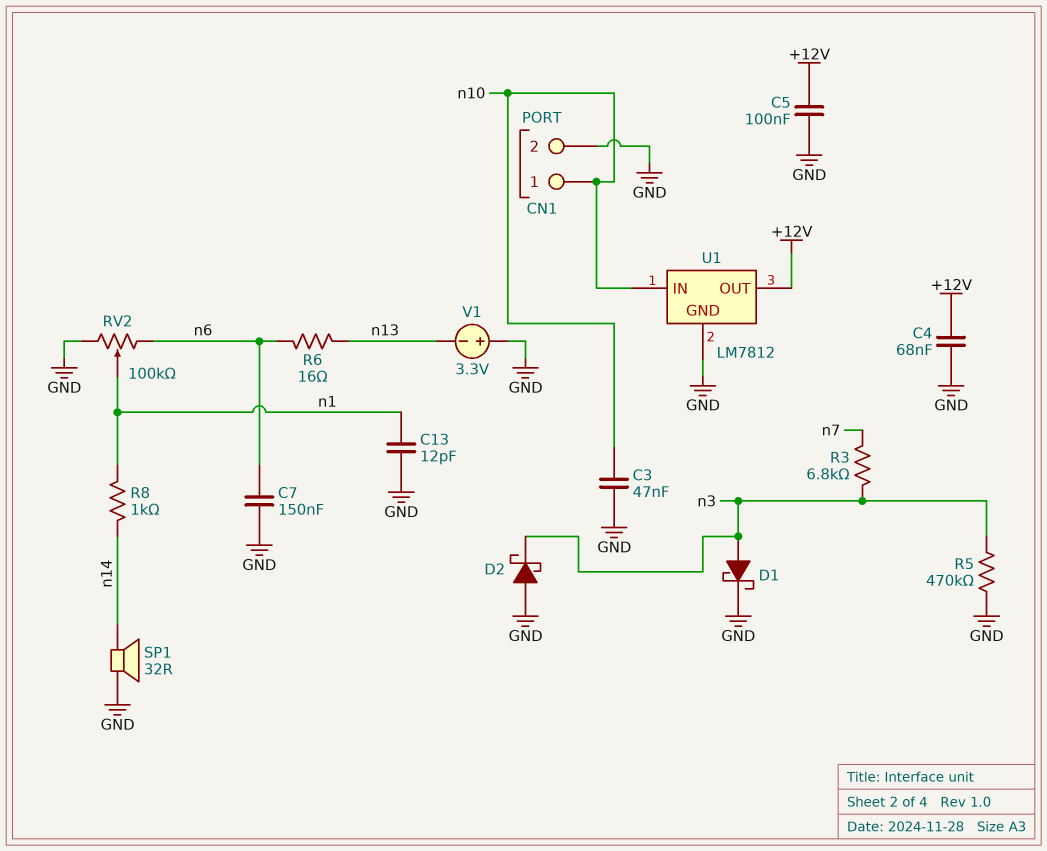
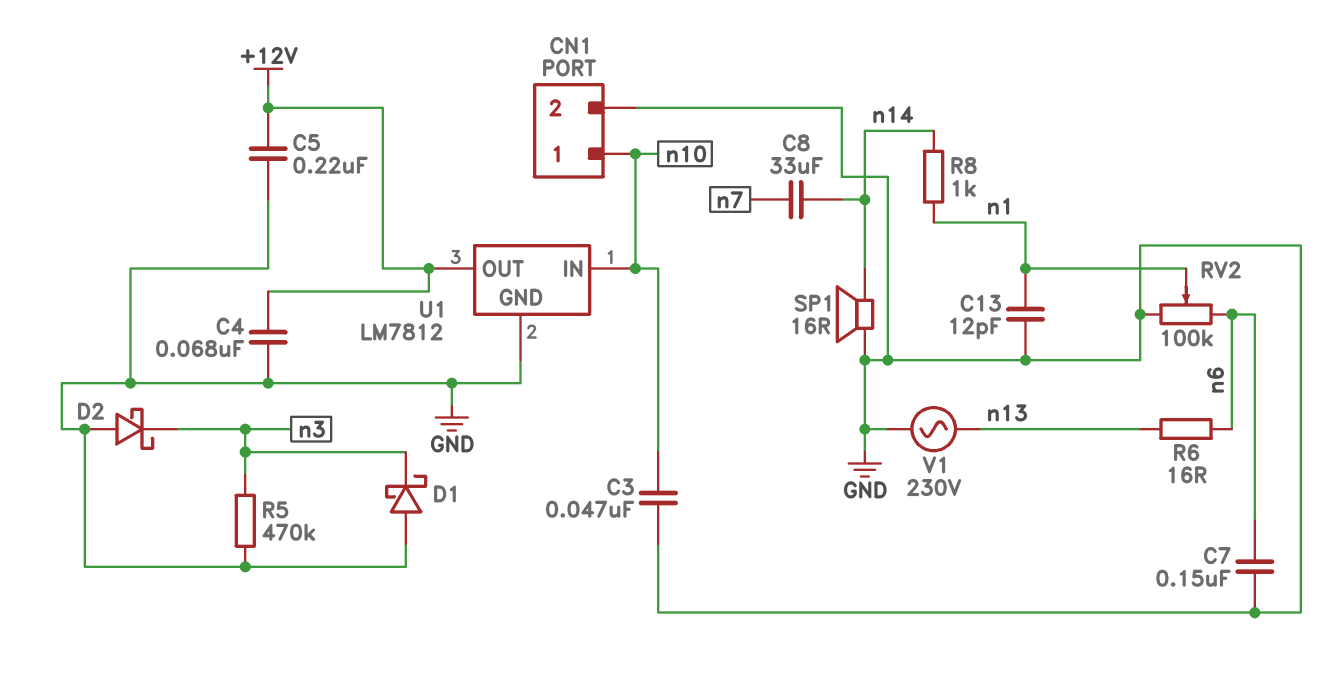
C5: 100nF (+12V, GND) -> 220nF (+12V, GND)
C8: none -> 33uF (n7, n14)
D1: schottky (A n3, K GND) -> schottky (A GND, K n3)
R3: 6.8k (n3, n7) -> none
SP1: speaker 32R (GND, n14) -> speaker 16R (GND, n14)
V1: 3.3V (plus GND, minus n13) -> AC 230V (GND, n13)

